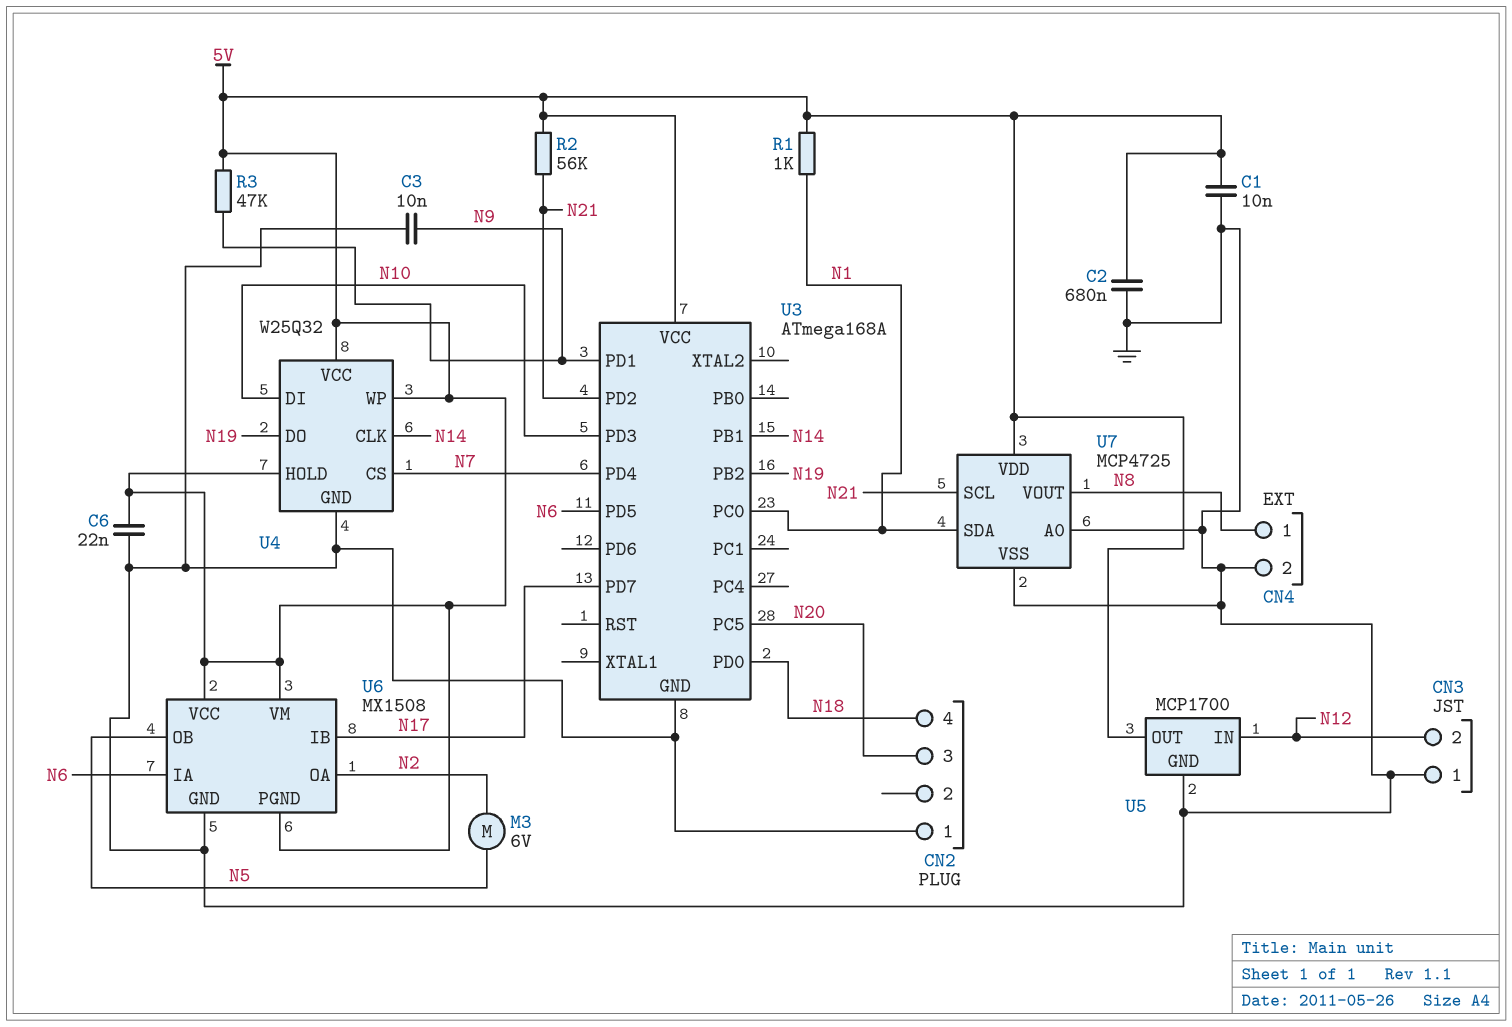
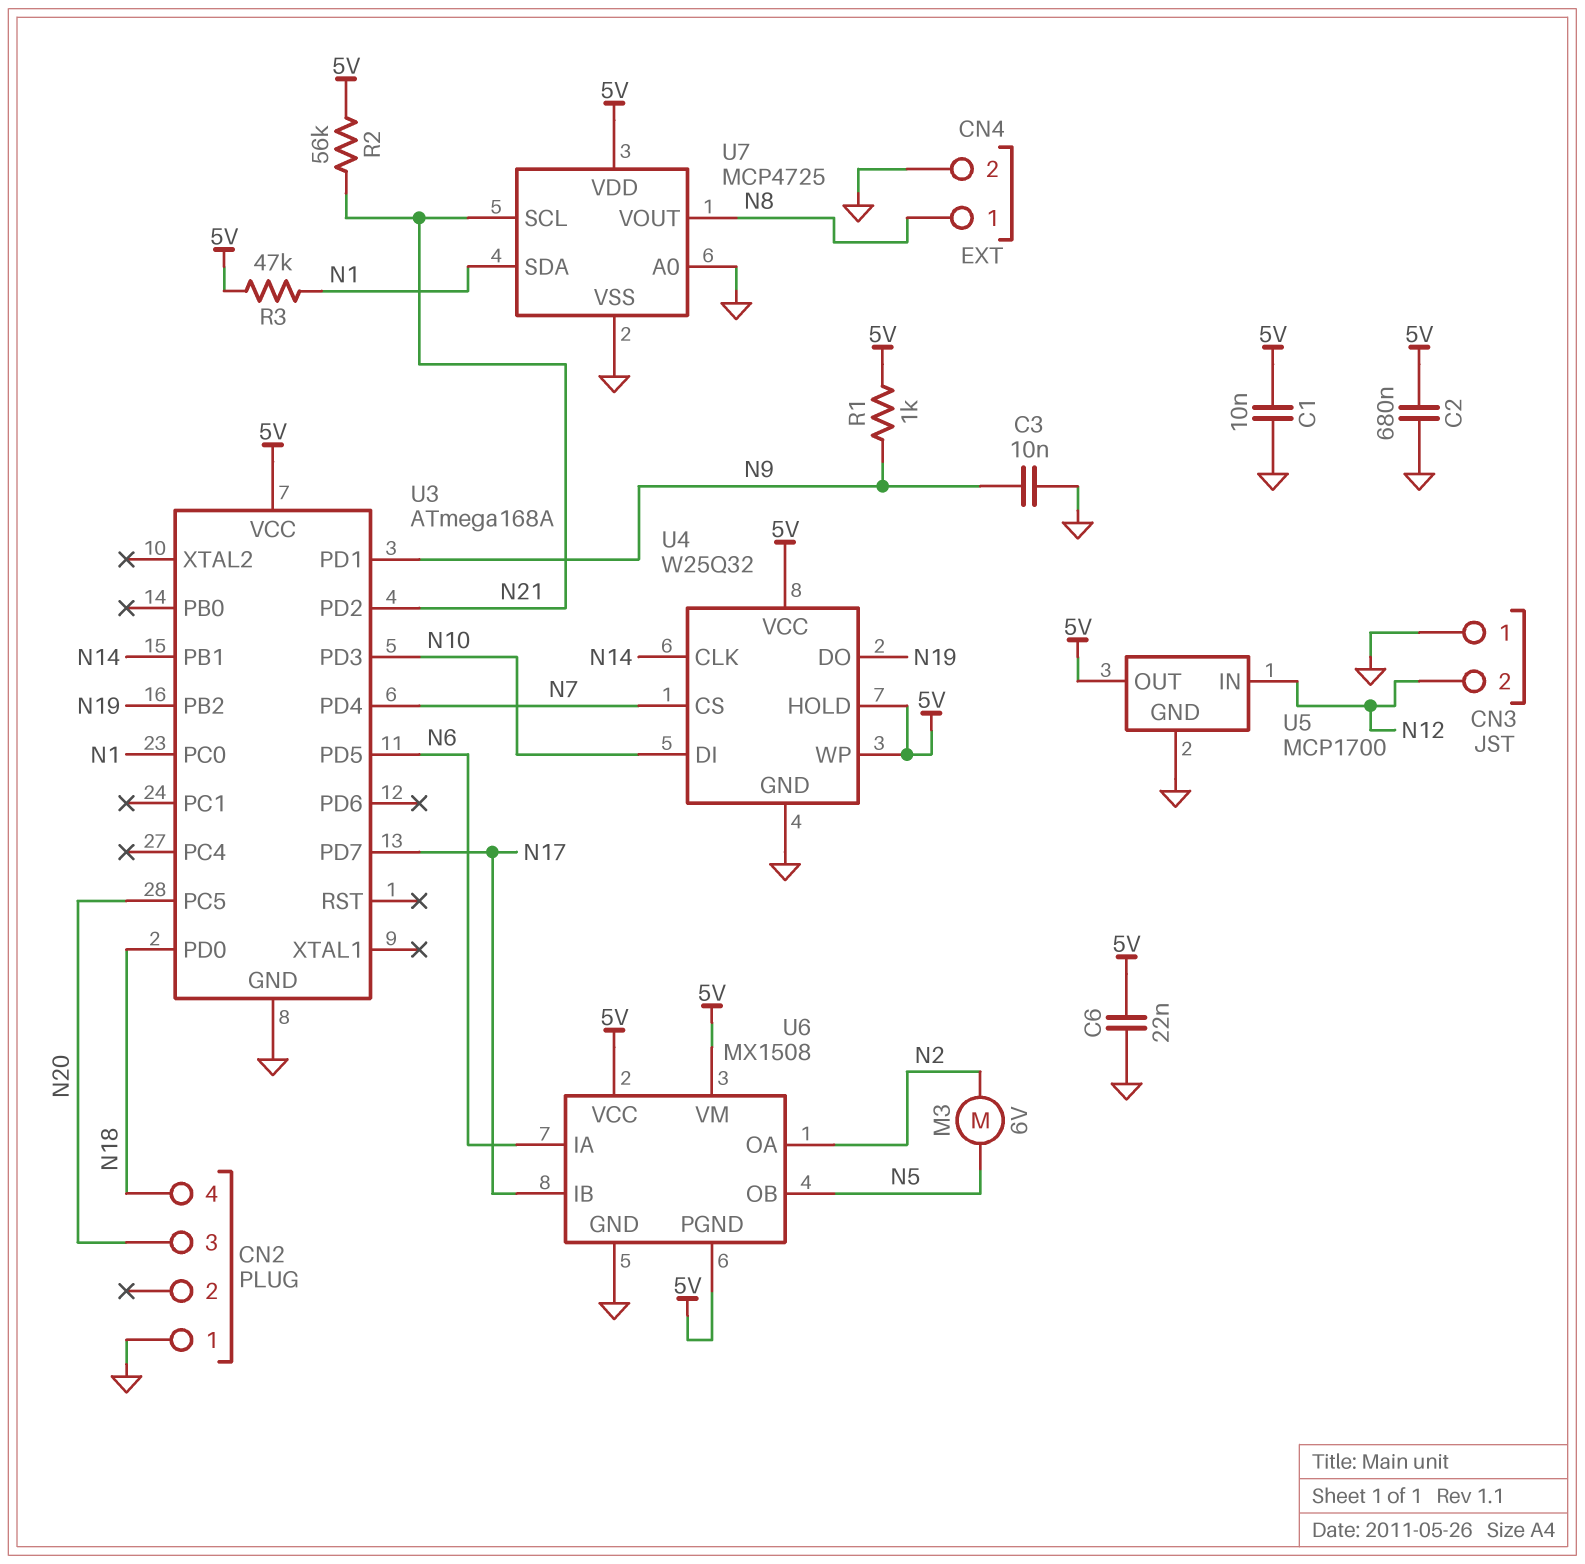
R1: 1k (5V, N1) -> 1k (5V, N9)
R3: 47k (5V, N9) -> 47k (5V, N1)

